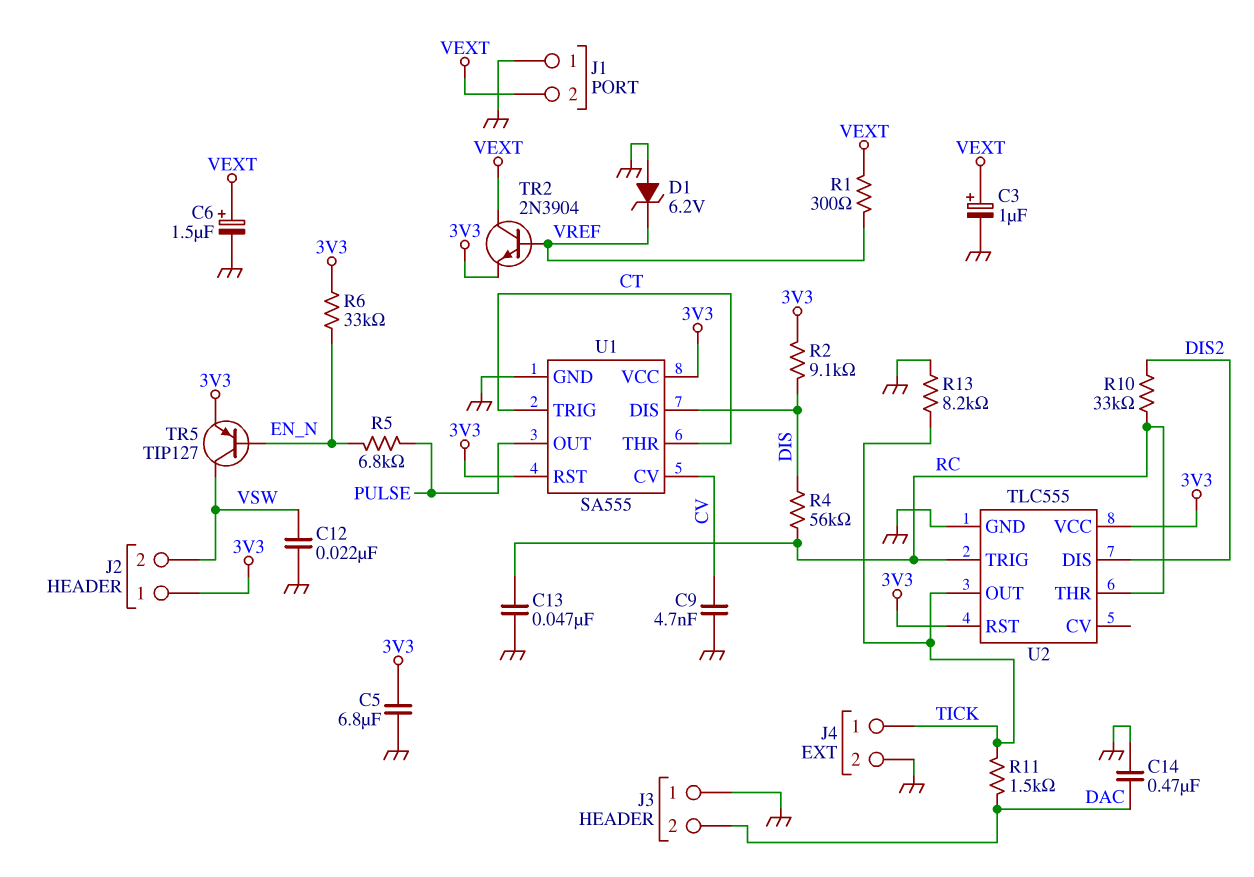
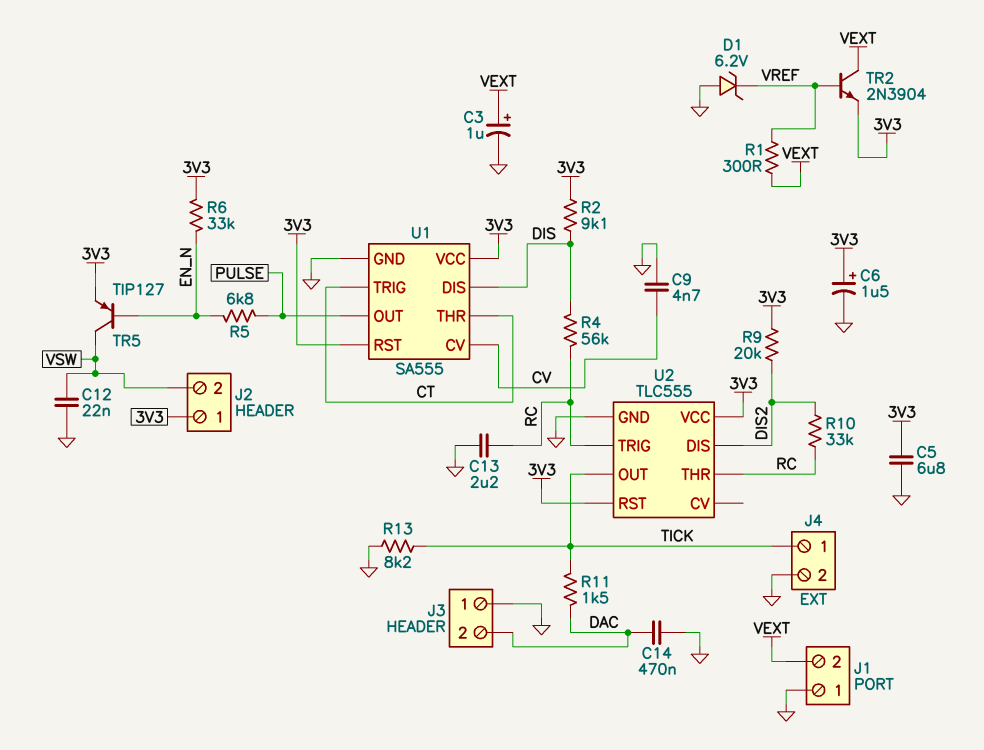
C6: 1.5uF (plus VEXT, minus GND) -> 1.5uF (plus 3V3, minus GND)
C13: 47nF (GND, RC) -> 2.2uF (GND, RC)
R9: none -> 20k (3V3, DIS2)

